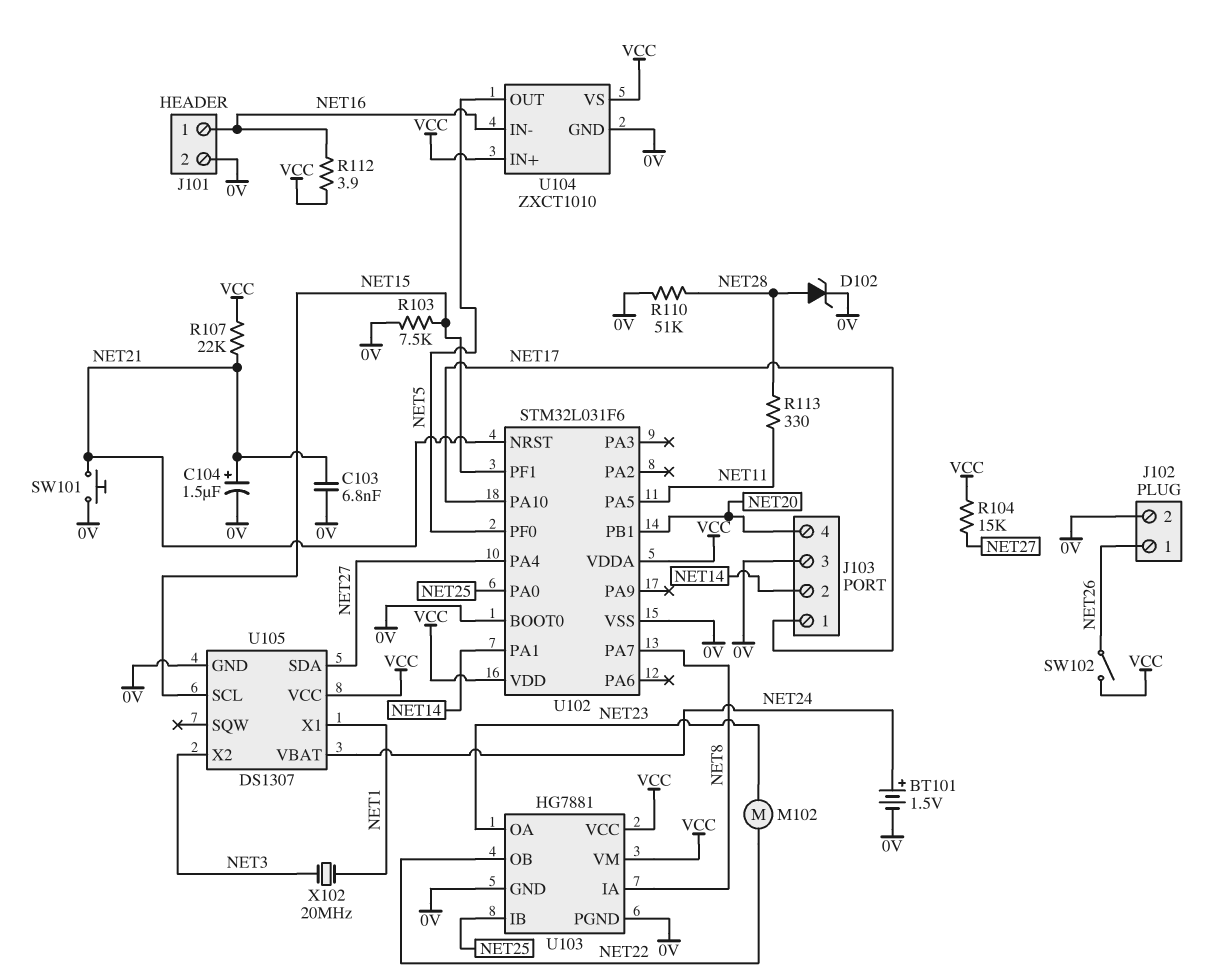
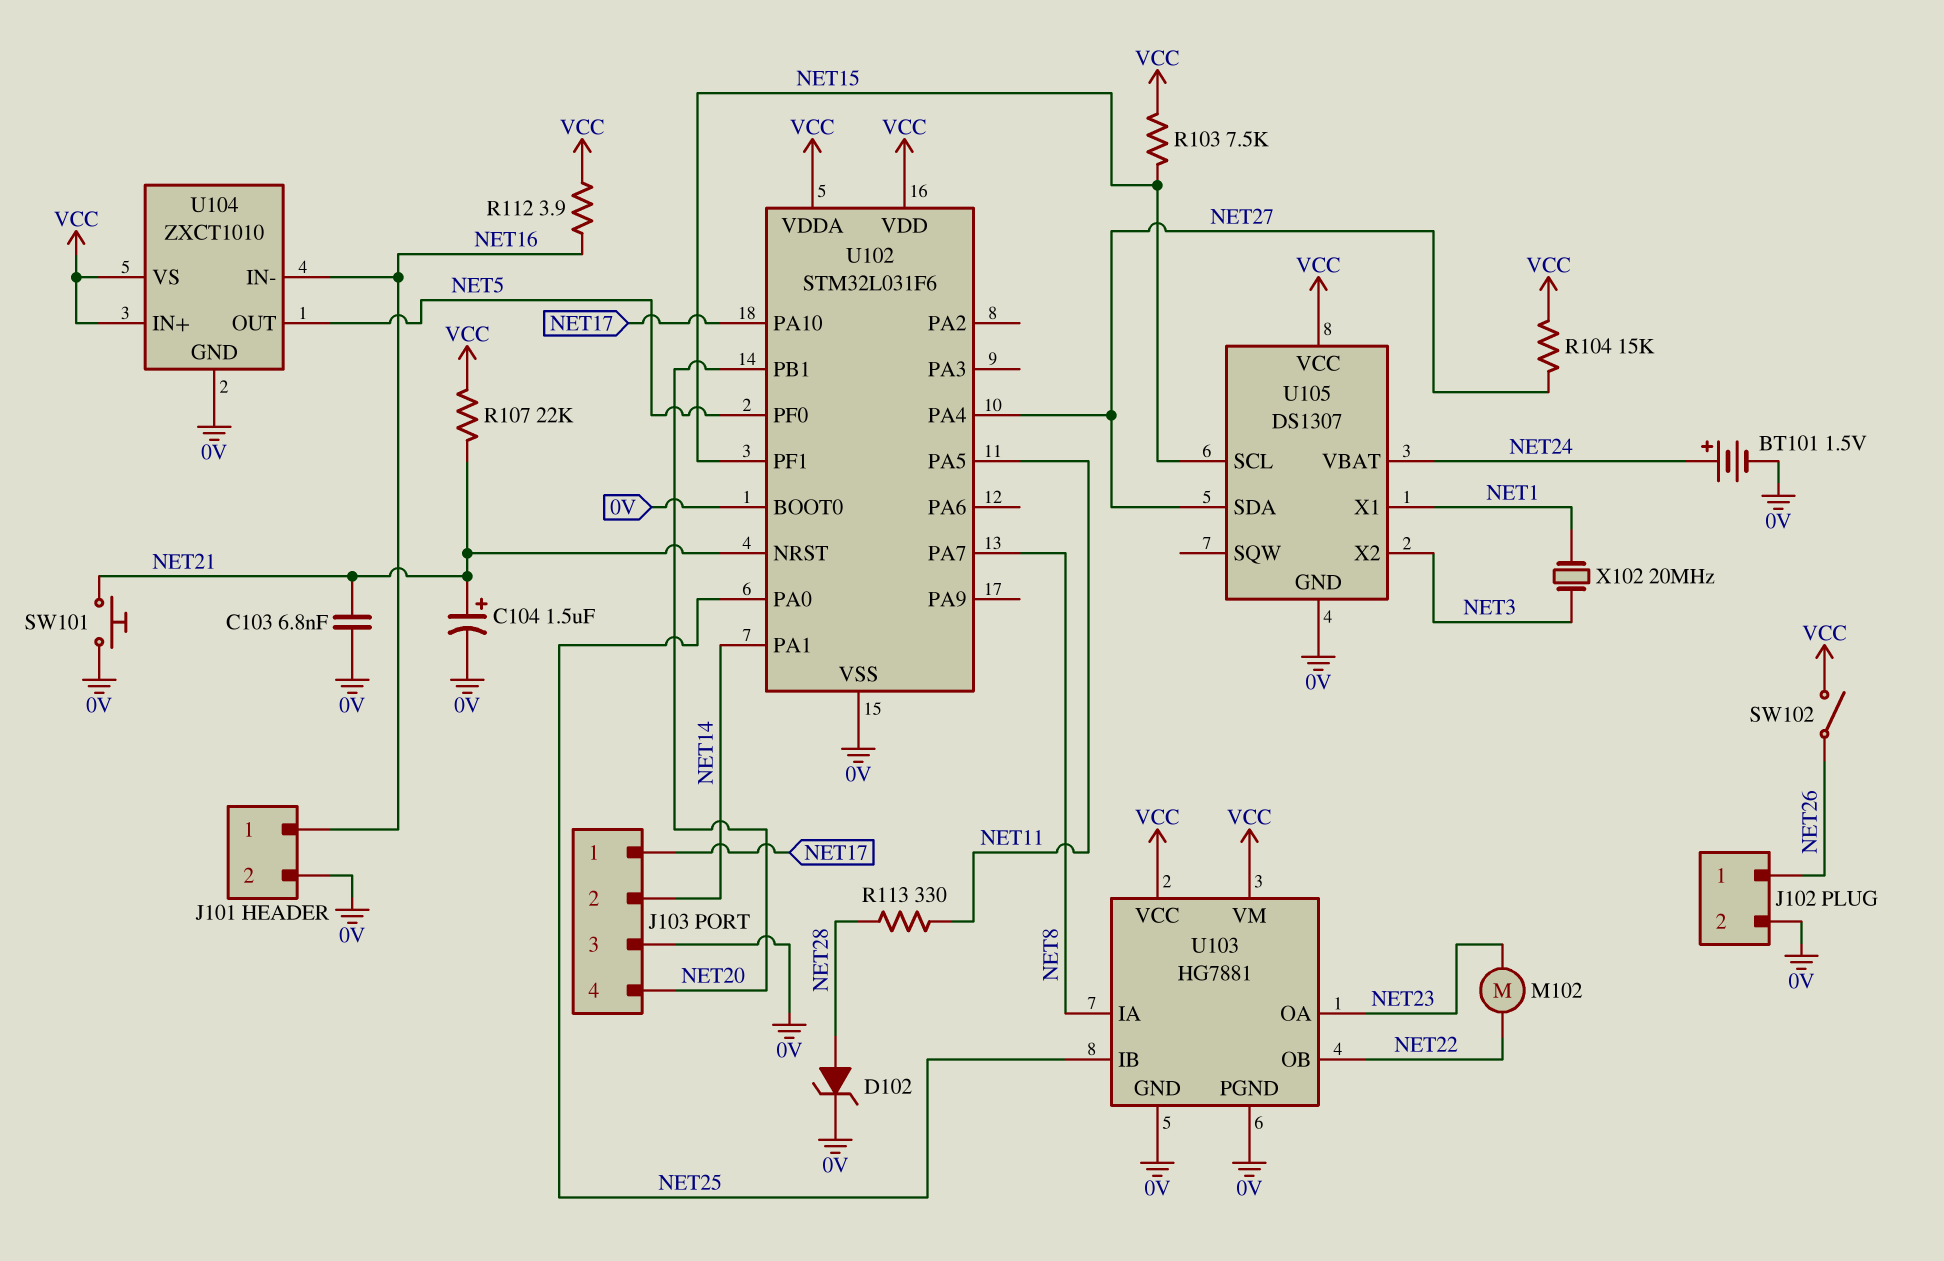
R103: 7.5k (0V, NET15) -> 7.5k (NET15, VCC)
R110: 51k (0V, NET28) -> none

